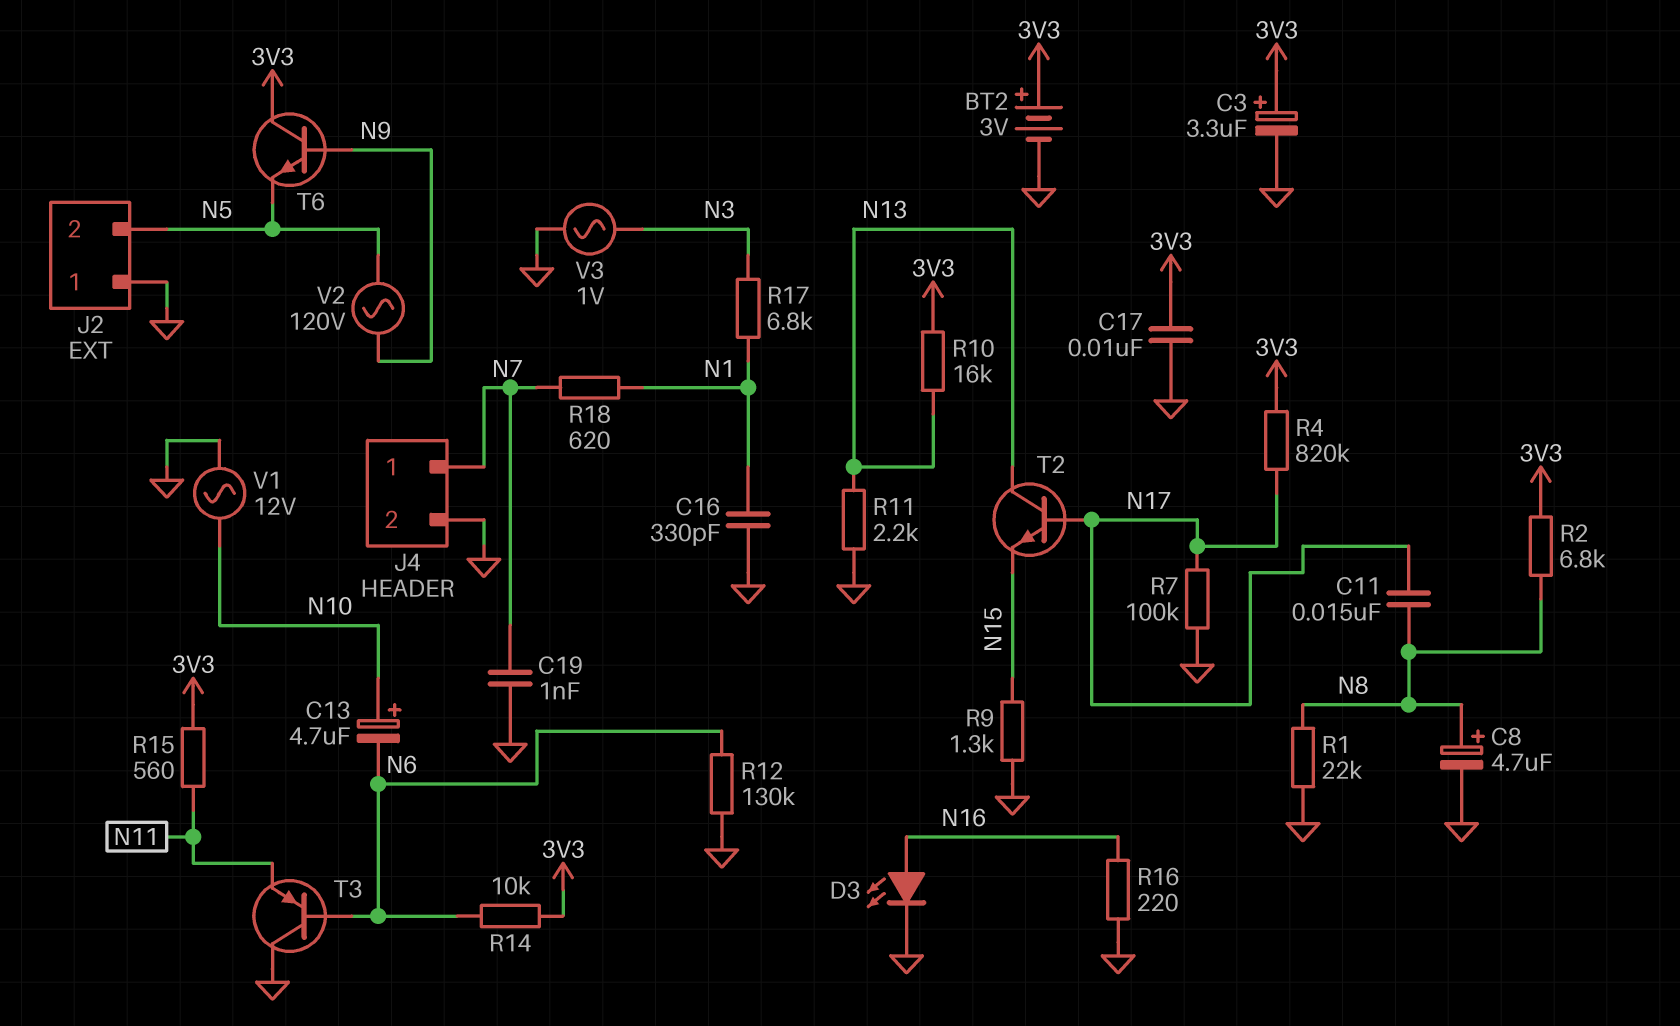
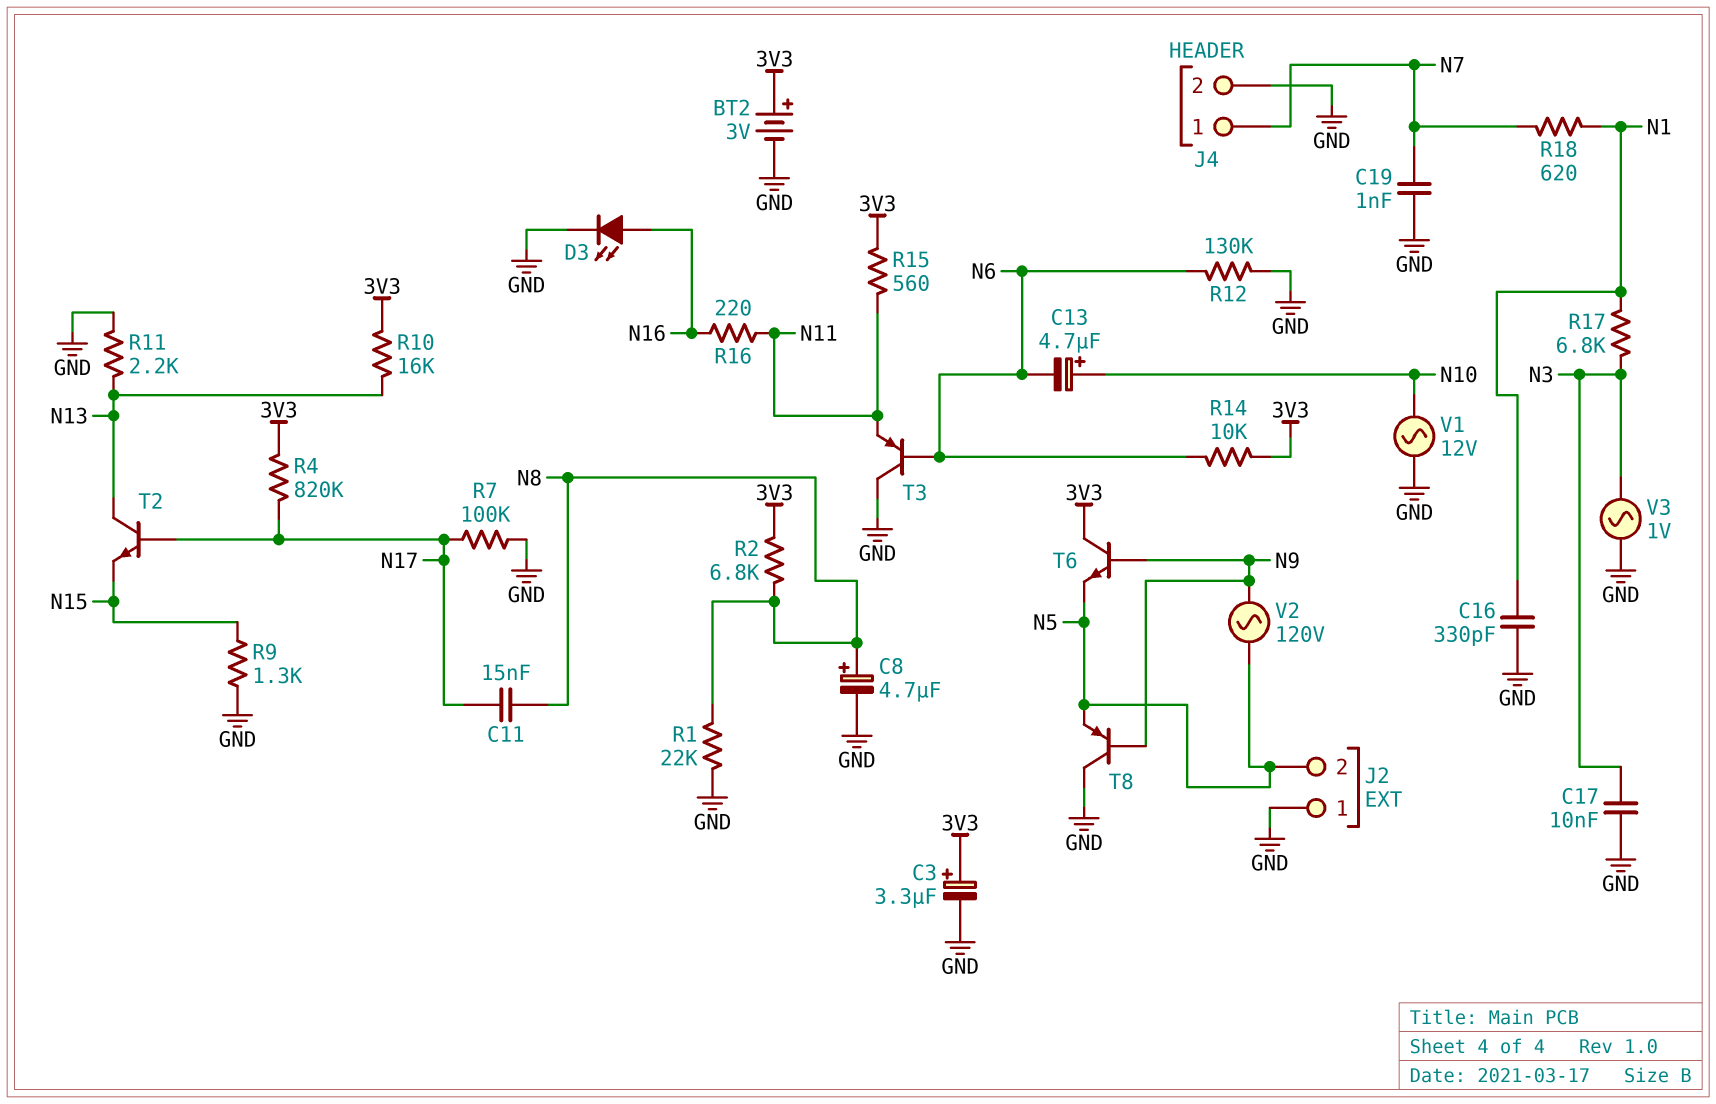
C17: 10nF (3V3, GND) -> 10nF (GND, N3)
R16: 220 (GND, N16) -> 220 (N11, N16)
T8: none -> PNP (B N9, C GND, E N5)

